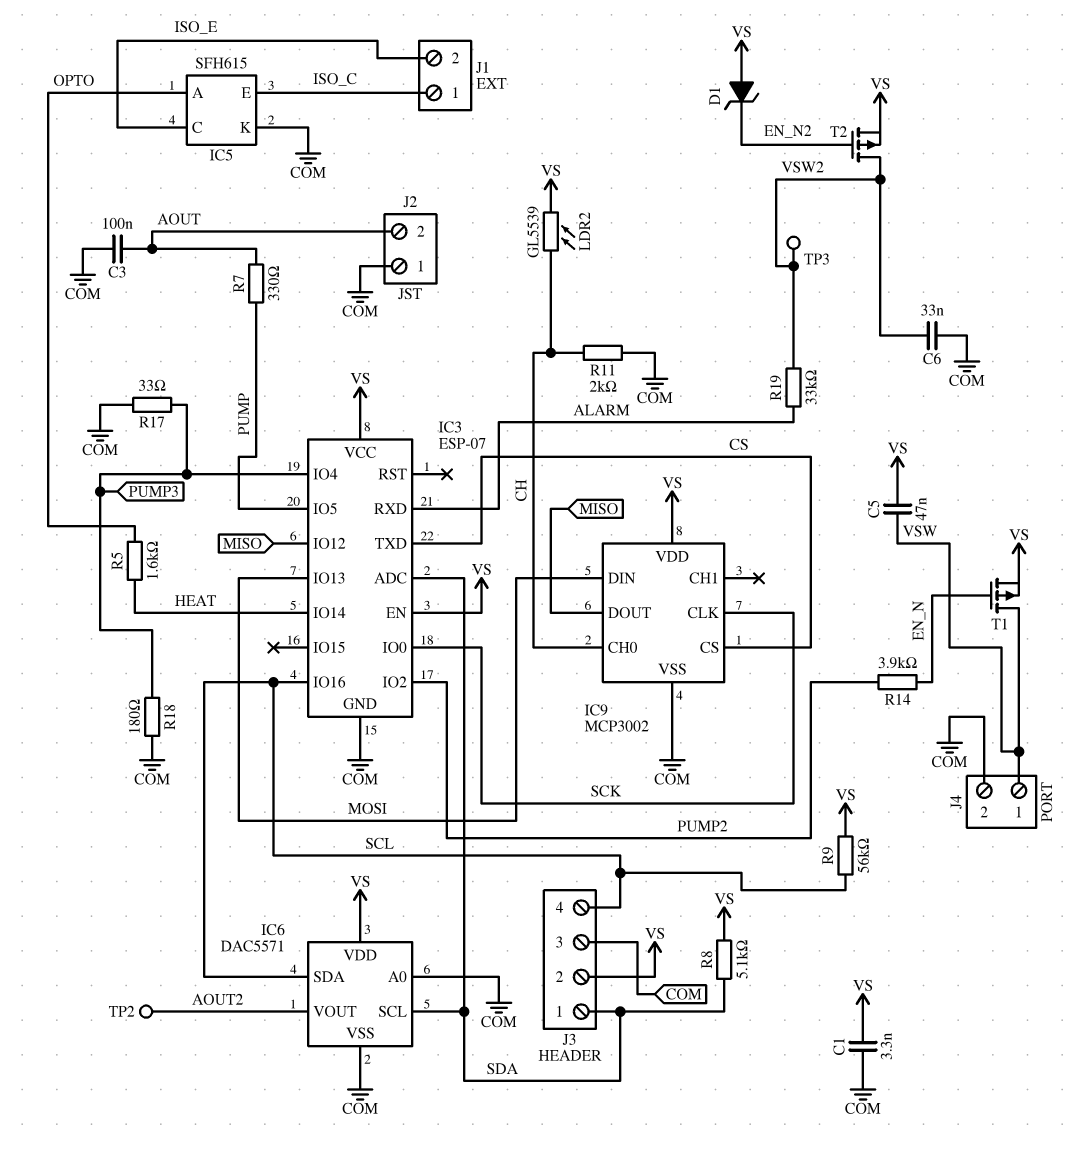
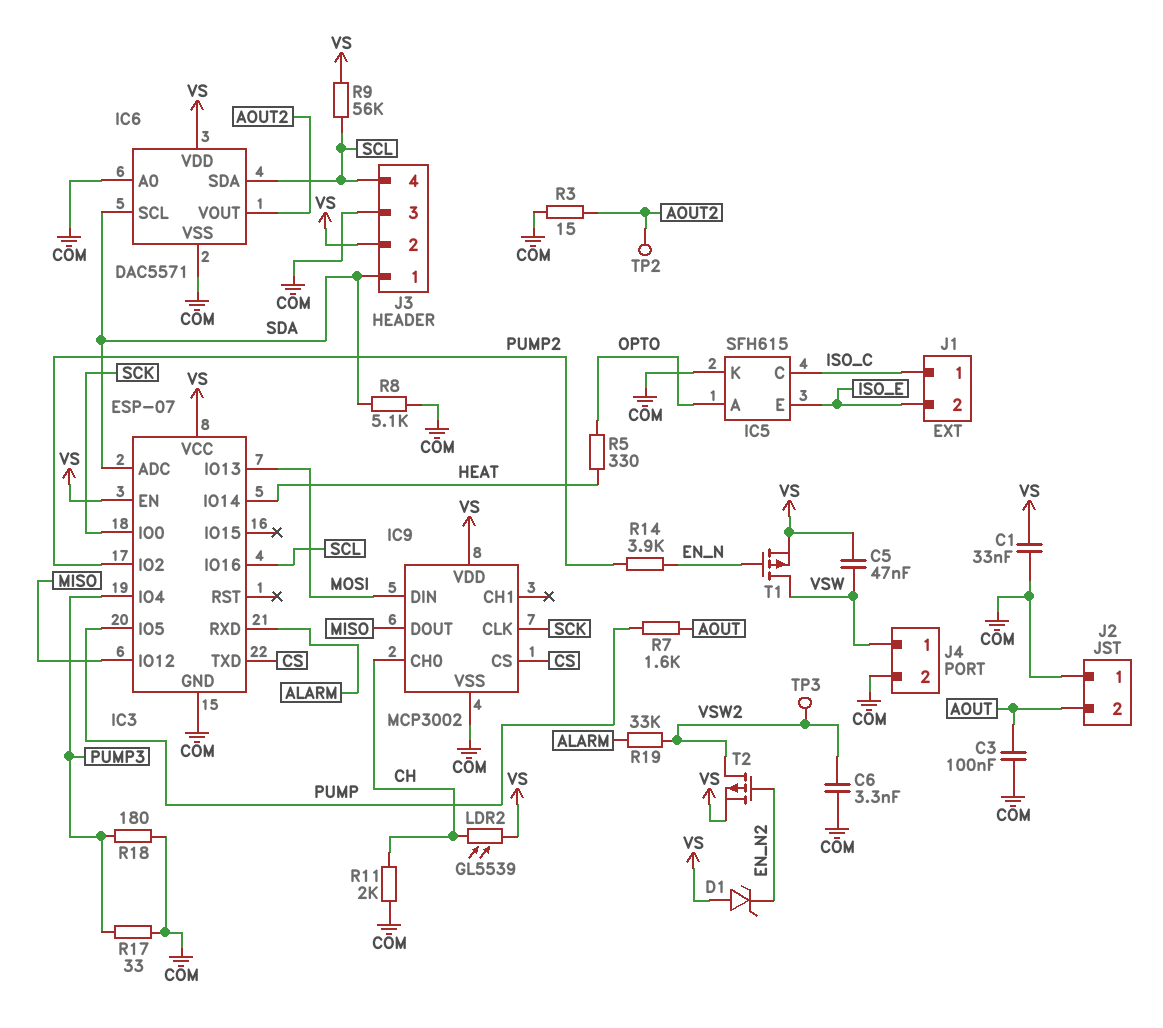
C1: 3.3nF (COM, VS) -> 33nF (COM, VS)
C6: 33nF (COM, VSW2) -> 3.3nF (COM, VSW2)
IC5 pin C: ISO_E -> ISO_C
IC5 pin E: ISO_C -> ISO_E
R3: none -> 15 (AOUT2, COM)
R5: 1.6k (HEAT, OPTO) -> 330 (HEAT, OPTO)
R7: 330 (AOUT, PUMP) -> 1.6k (AOUT, PUMP)
R8: 5.1k (SDA, VS) -> 5.1k (COM, SDA)

